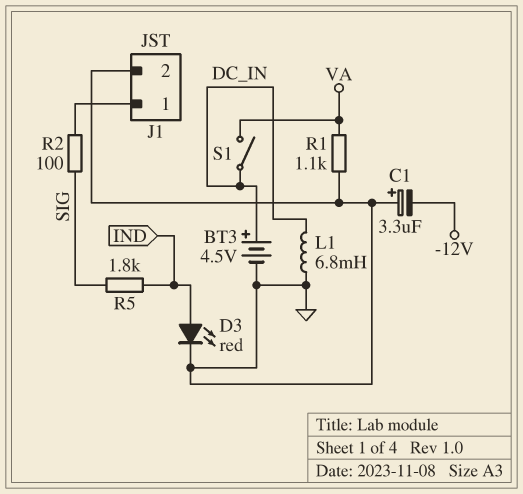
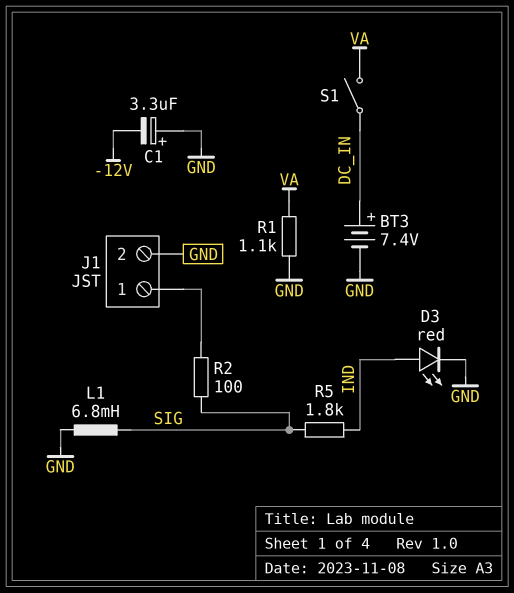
BT3: 4.5V (plus DC_IN, minus GND) -> 7.4V (plus DC_IN, minus GND)
L1: 6.8mH (DC_IN, GND) -> 6.8mH (GND, SIG)

